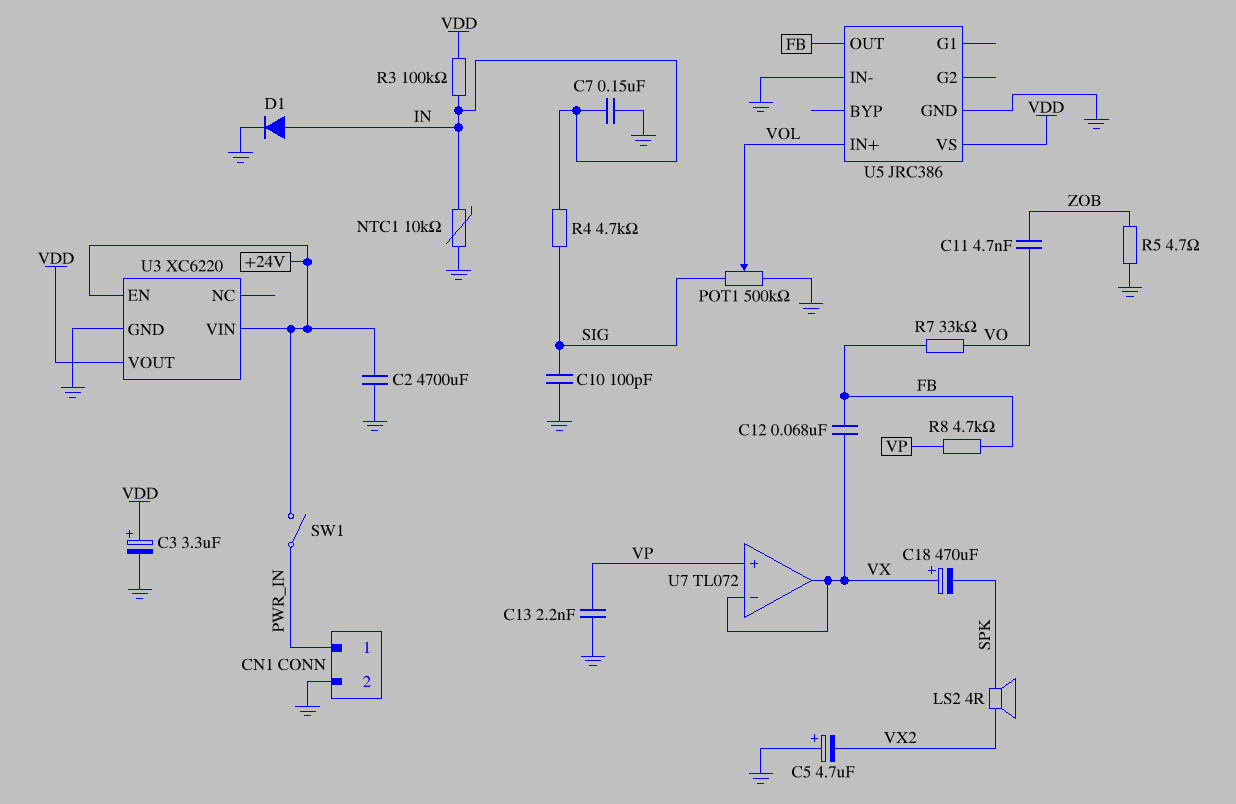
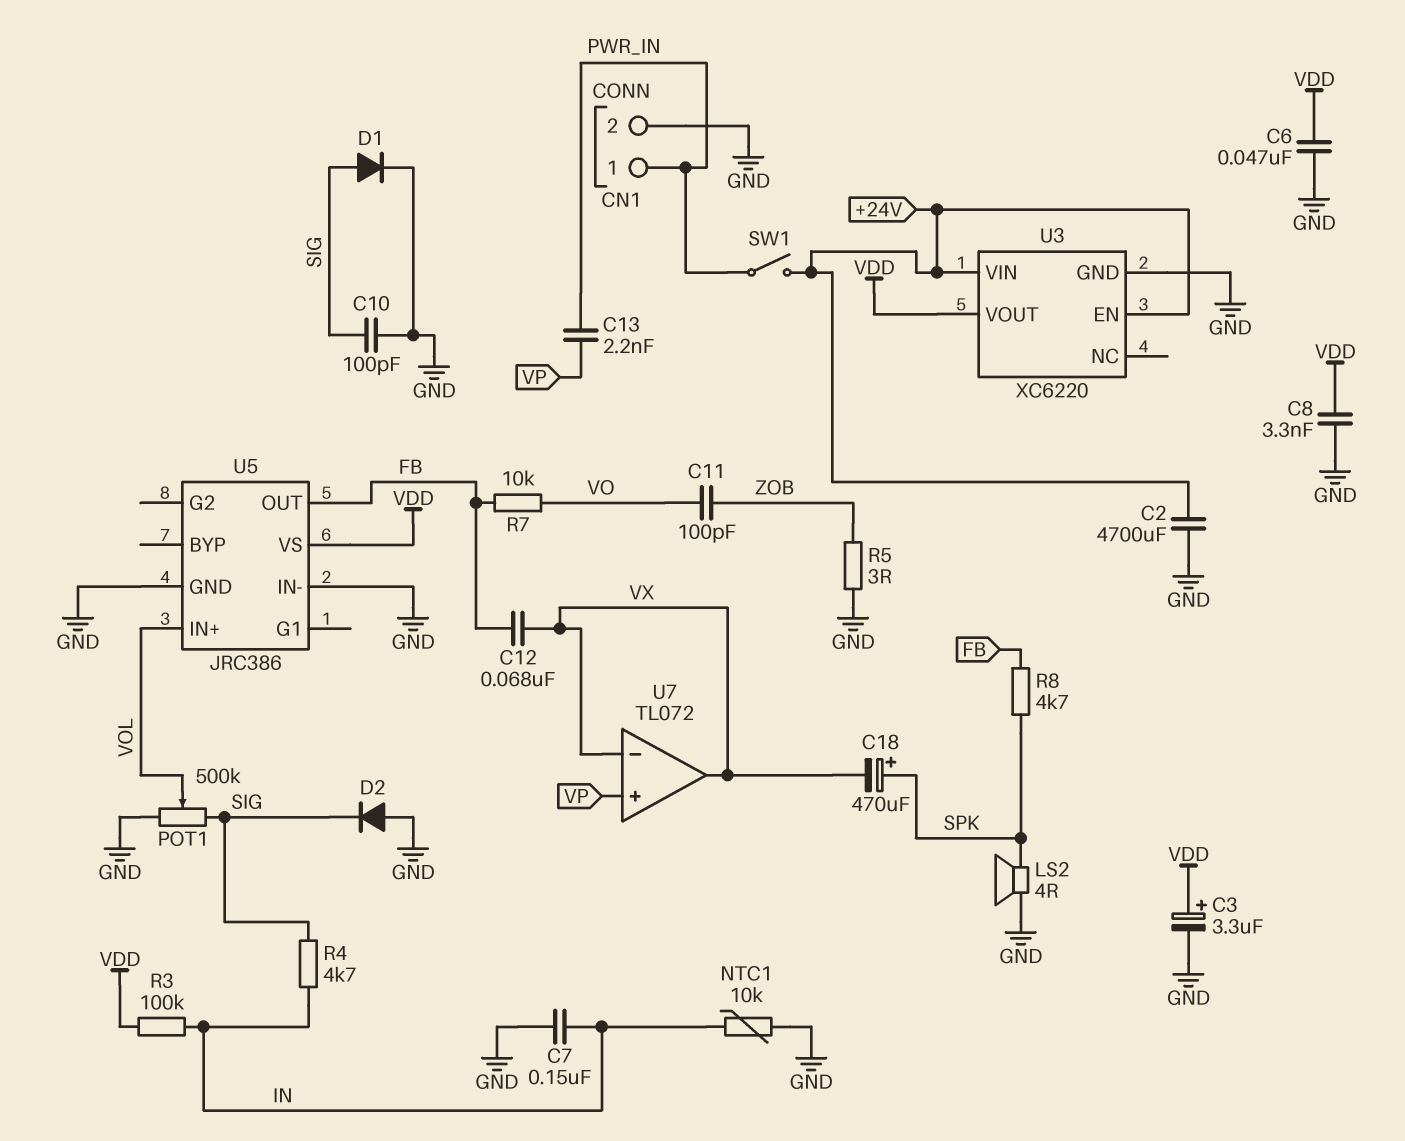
C5: 4.7uF (plus GND, minus VX2) -> none
C6: none -> 47nF (GND, VDD)
C8: none -> 3.3nF (GND, VDD)
C11: 4.7nF (VO, ZOB) -> 100pF (VO, ZOB)
C13: 2.2nF (GND, VP) -> 2.2nF (PWR_IN, VP)
C18: 470uF (plus VX, minus SPK) -> 470uF (plus SPK, minus VX)
D1: diode (A IN, K GND) -> diode (A SIG, K GND)
D2: none -> diode (A GND, K SIG)
LS2: speaker 4R (SPK, VX2) -> speaker 4R (GND, SPK)
R5: 4.7 (GND, ZOB) -> 3 (GND, ZOB)
R7: 33k (FB, VO) -> 10k (FB, VO)
R8: 4.7k (FB, VP) -> 4.7k (FB, SPK)

